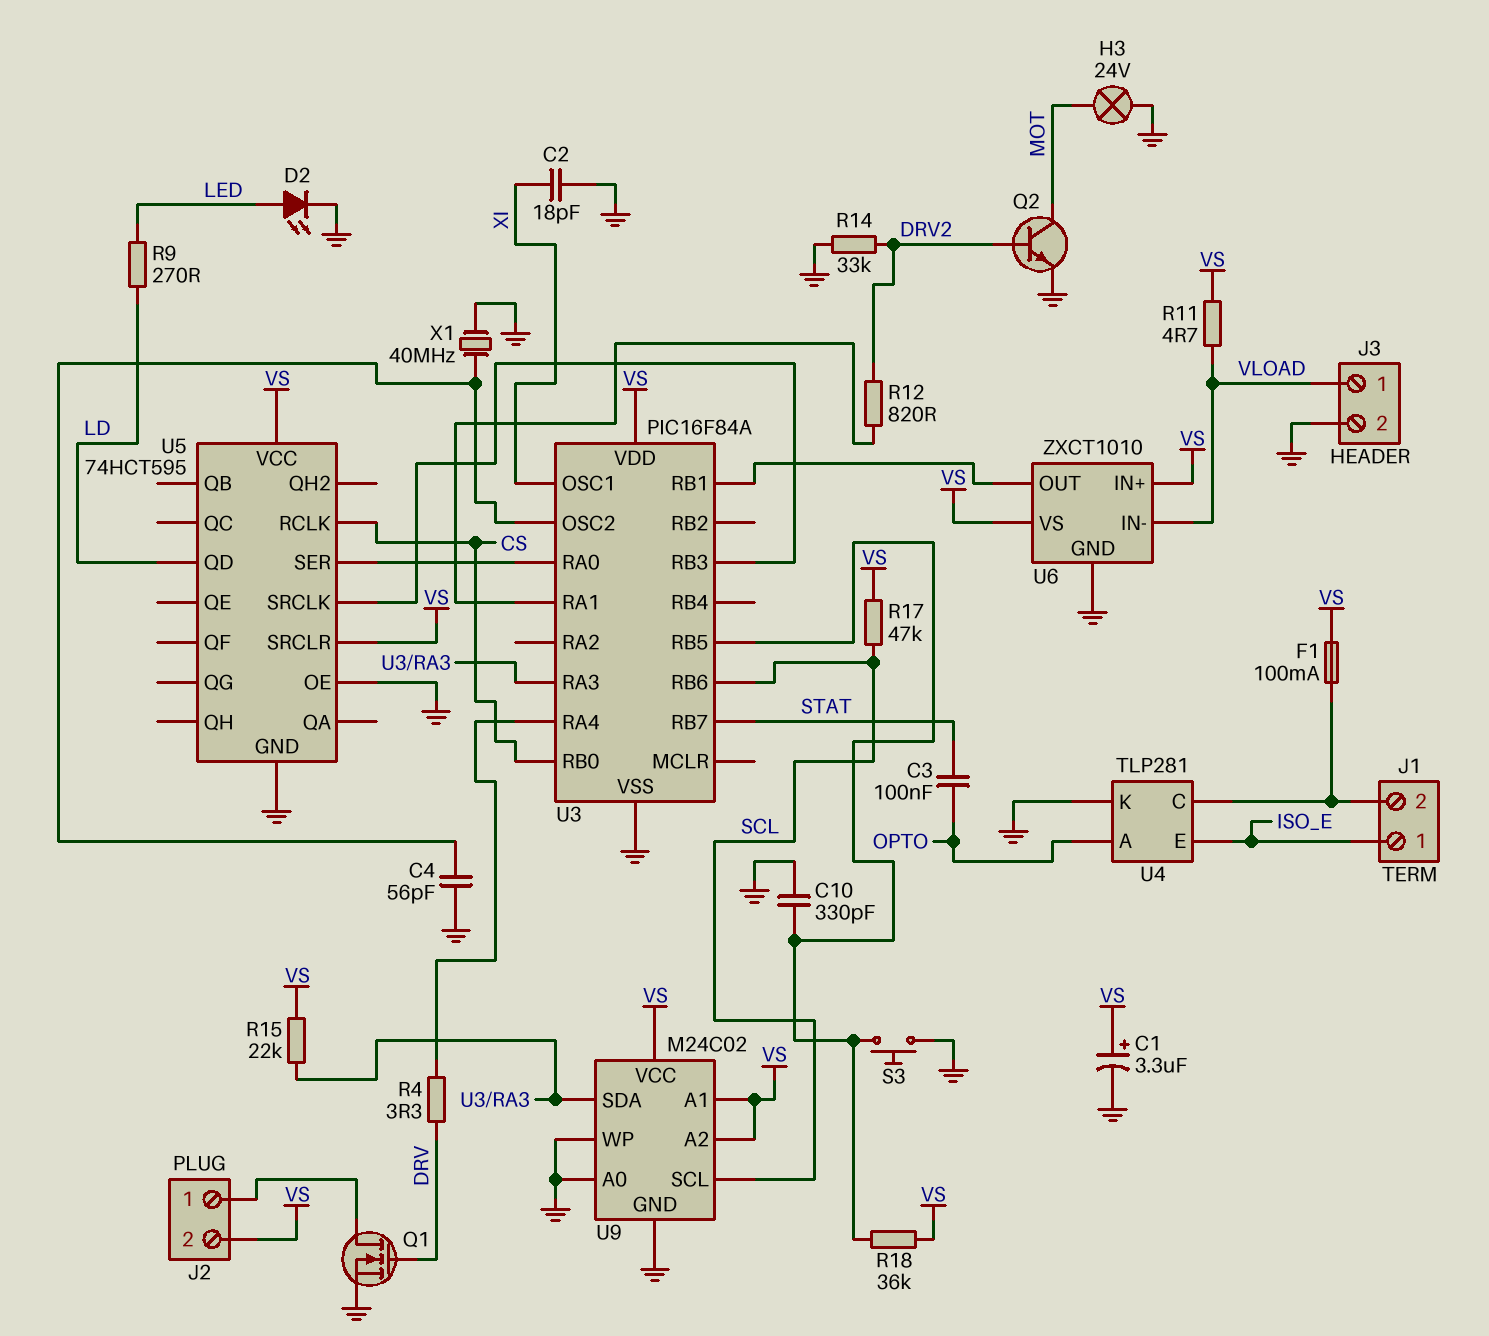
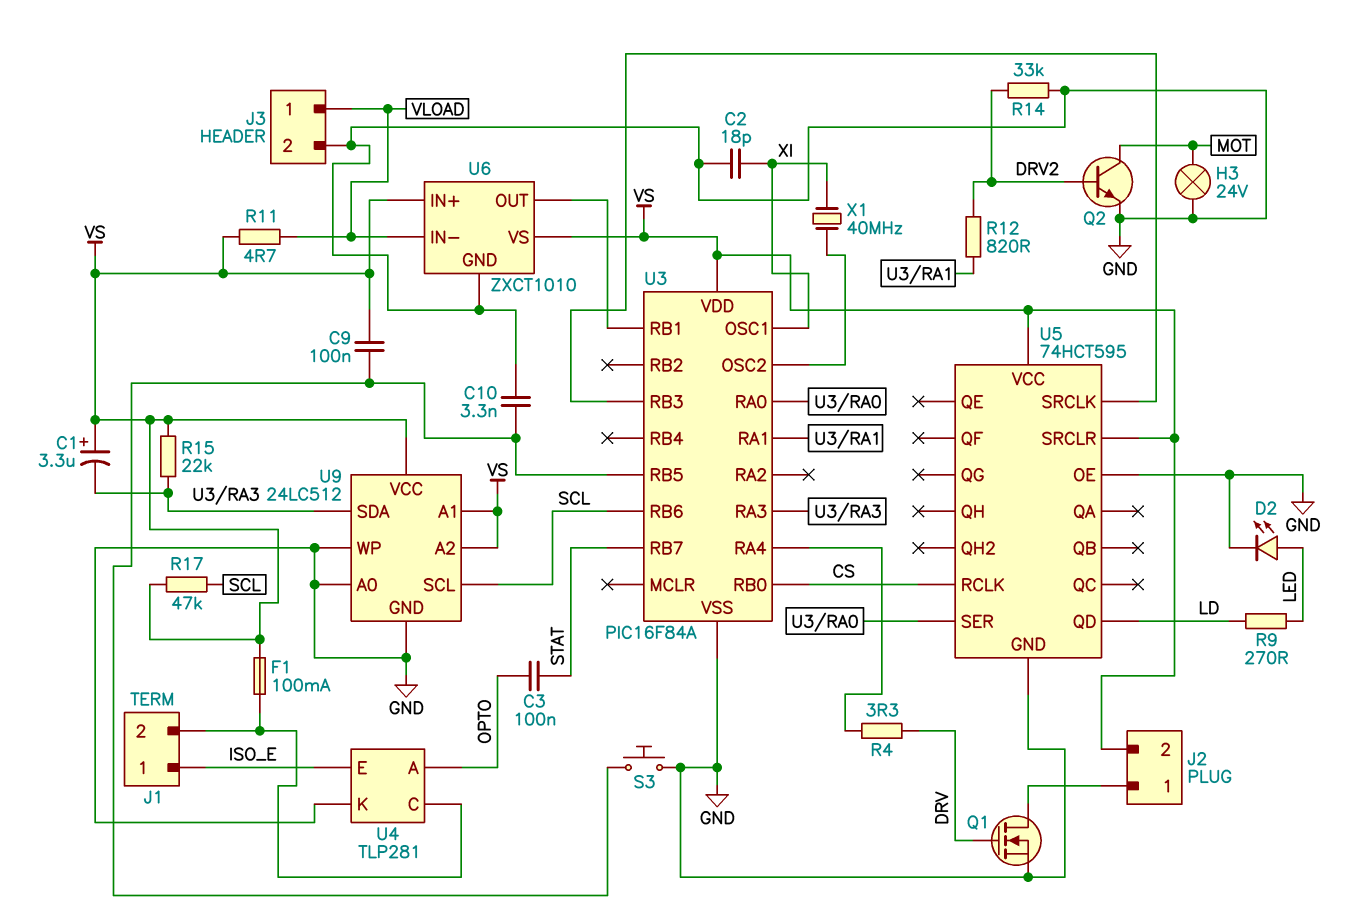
C1: 3.3uF (plus VS, minus GND) -> 3.3uF (plus VS, minus U3/RA3)
C4: 56pF (GND, U3/OSC2) -> none
C9: none -> 100nF (U3/RB5, VS)
C10: 330pF (GND, U3/RB5) -> 3.3nF (GND, U3/RB5)
R18: 36k (U3/RB5, VS) -> none
U9: M24C02 -> 24LC512
X1: 40MHz (GND, U3/OSC2) -> 40MHz (U3/OSC2, XI)

